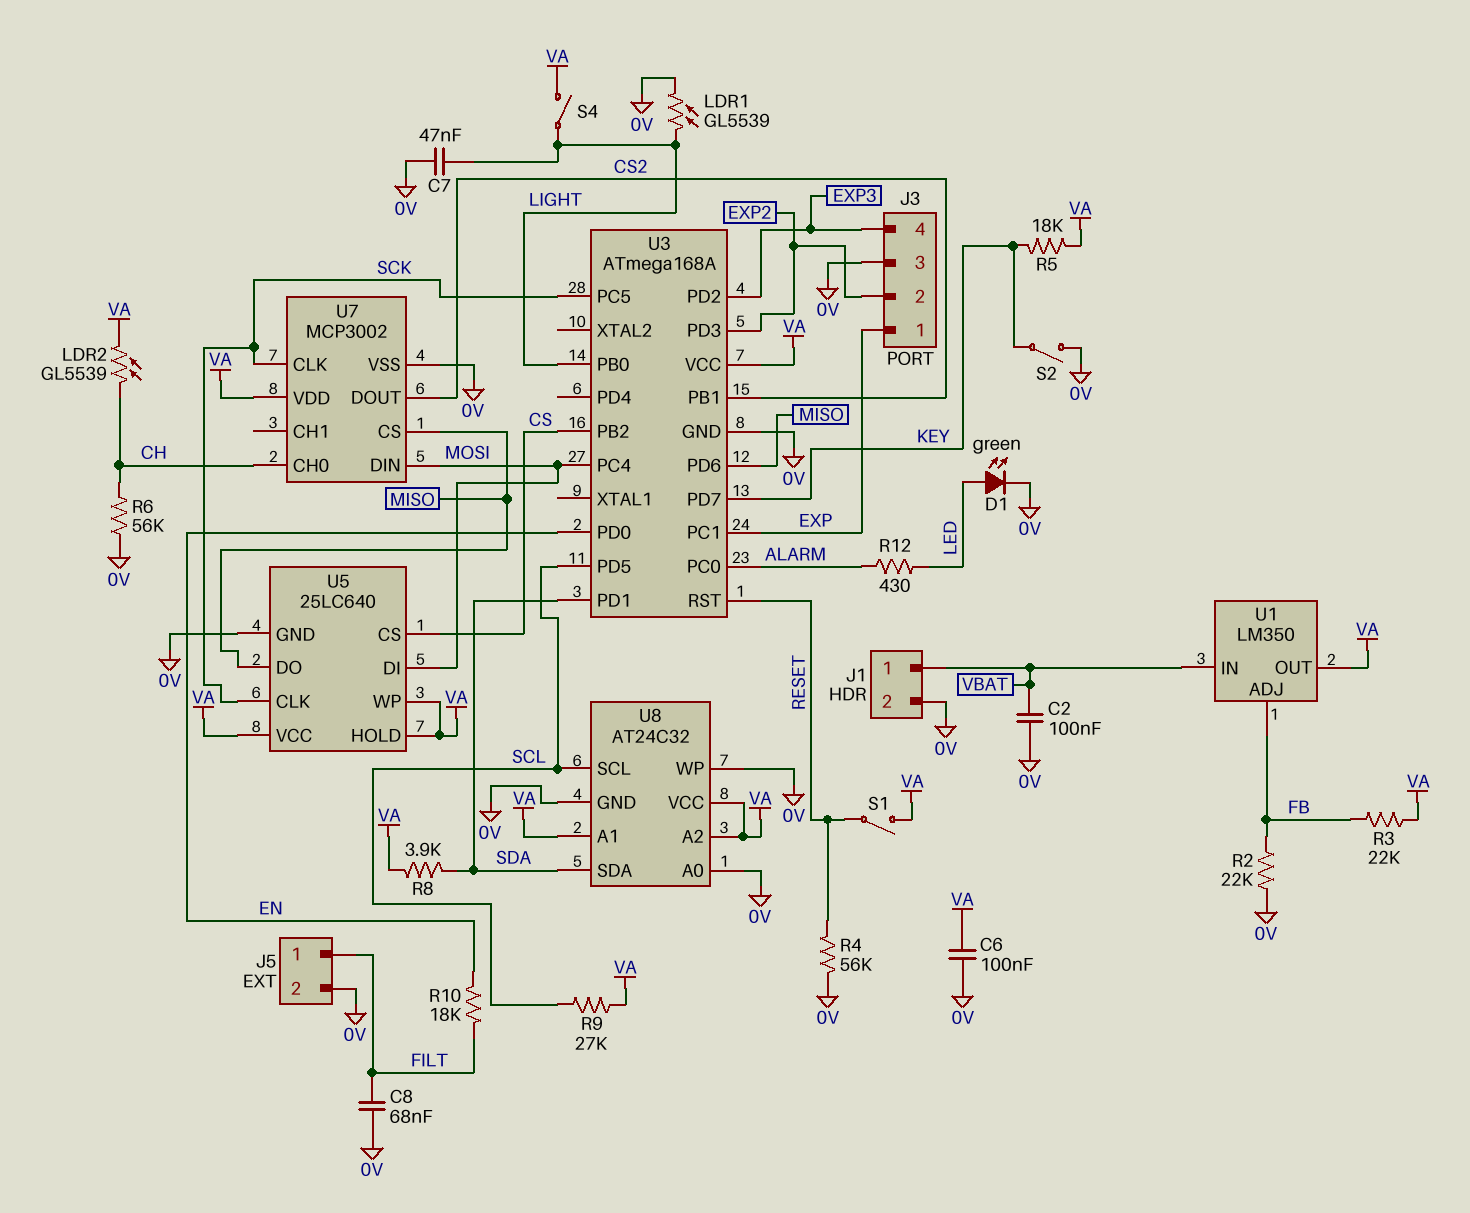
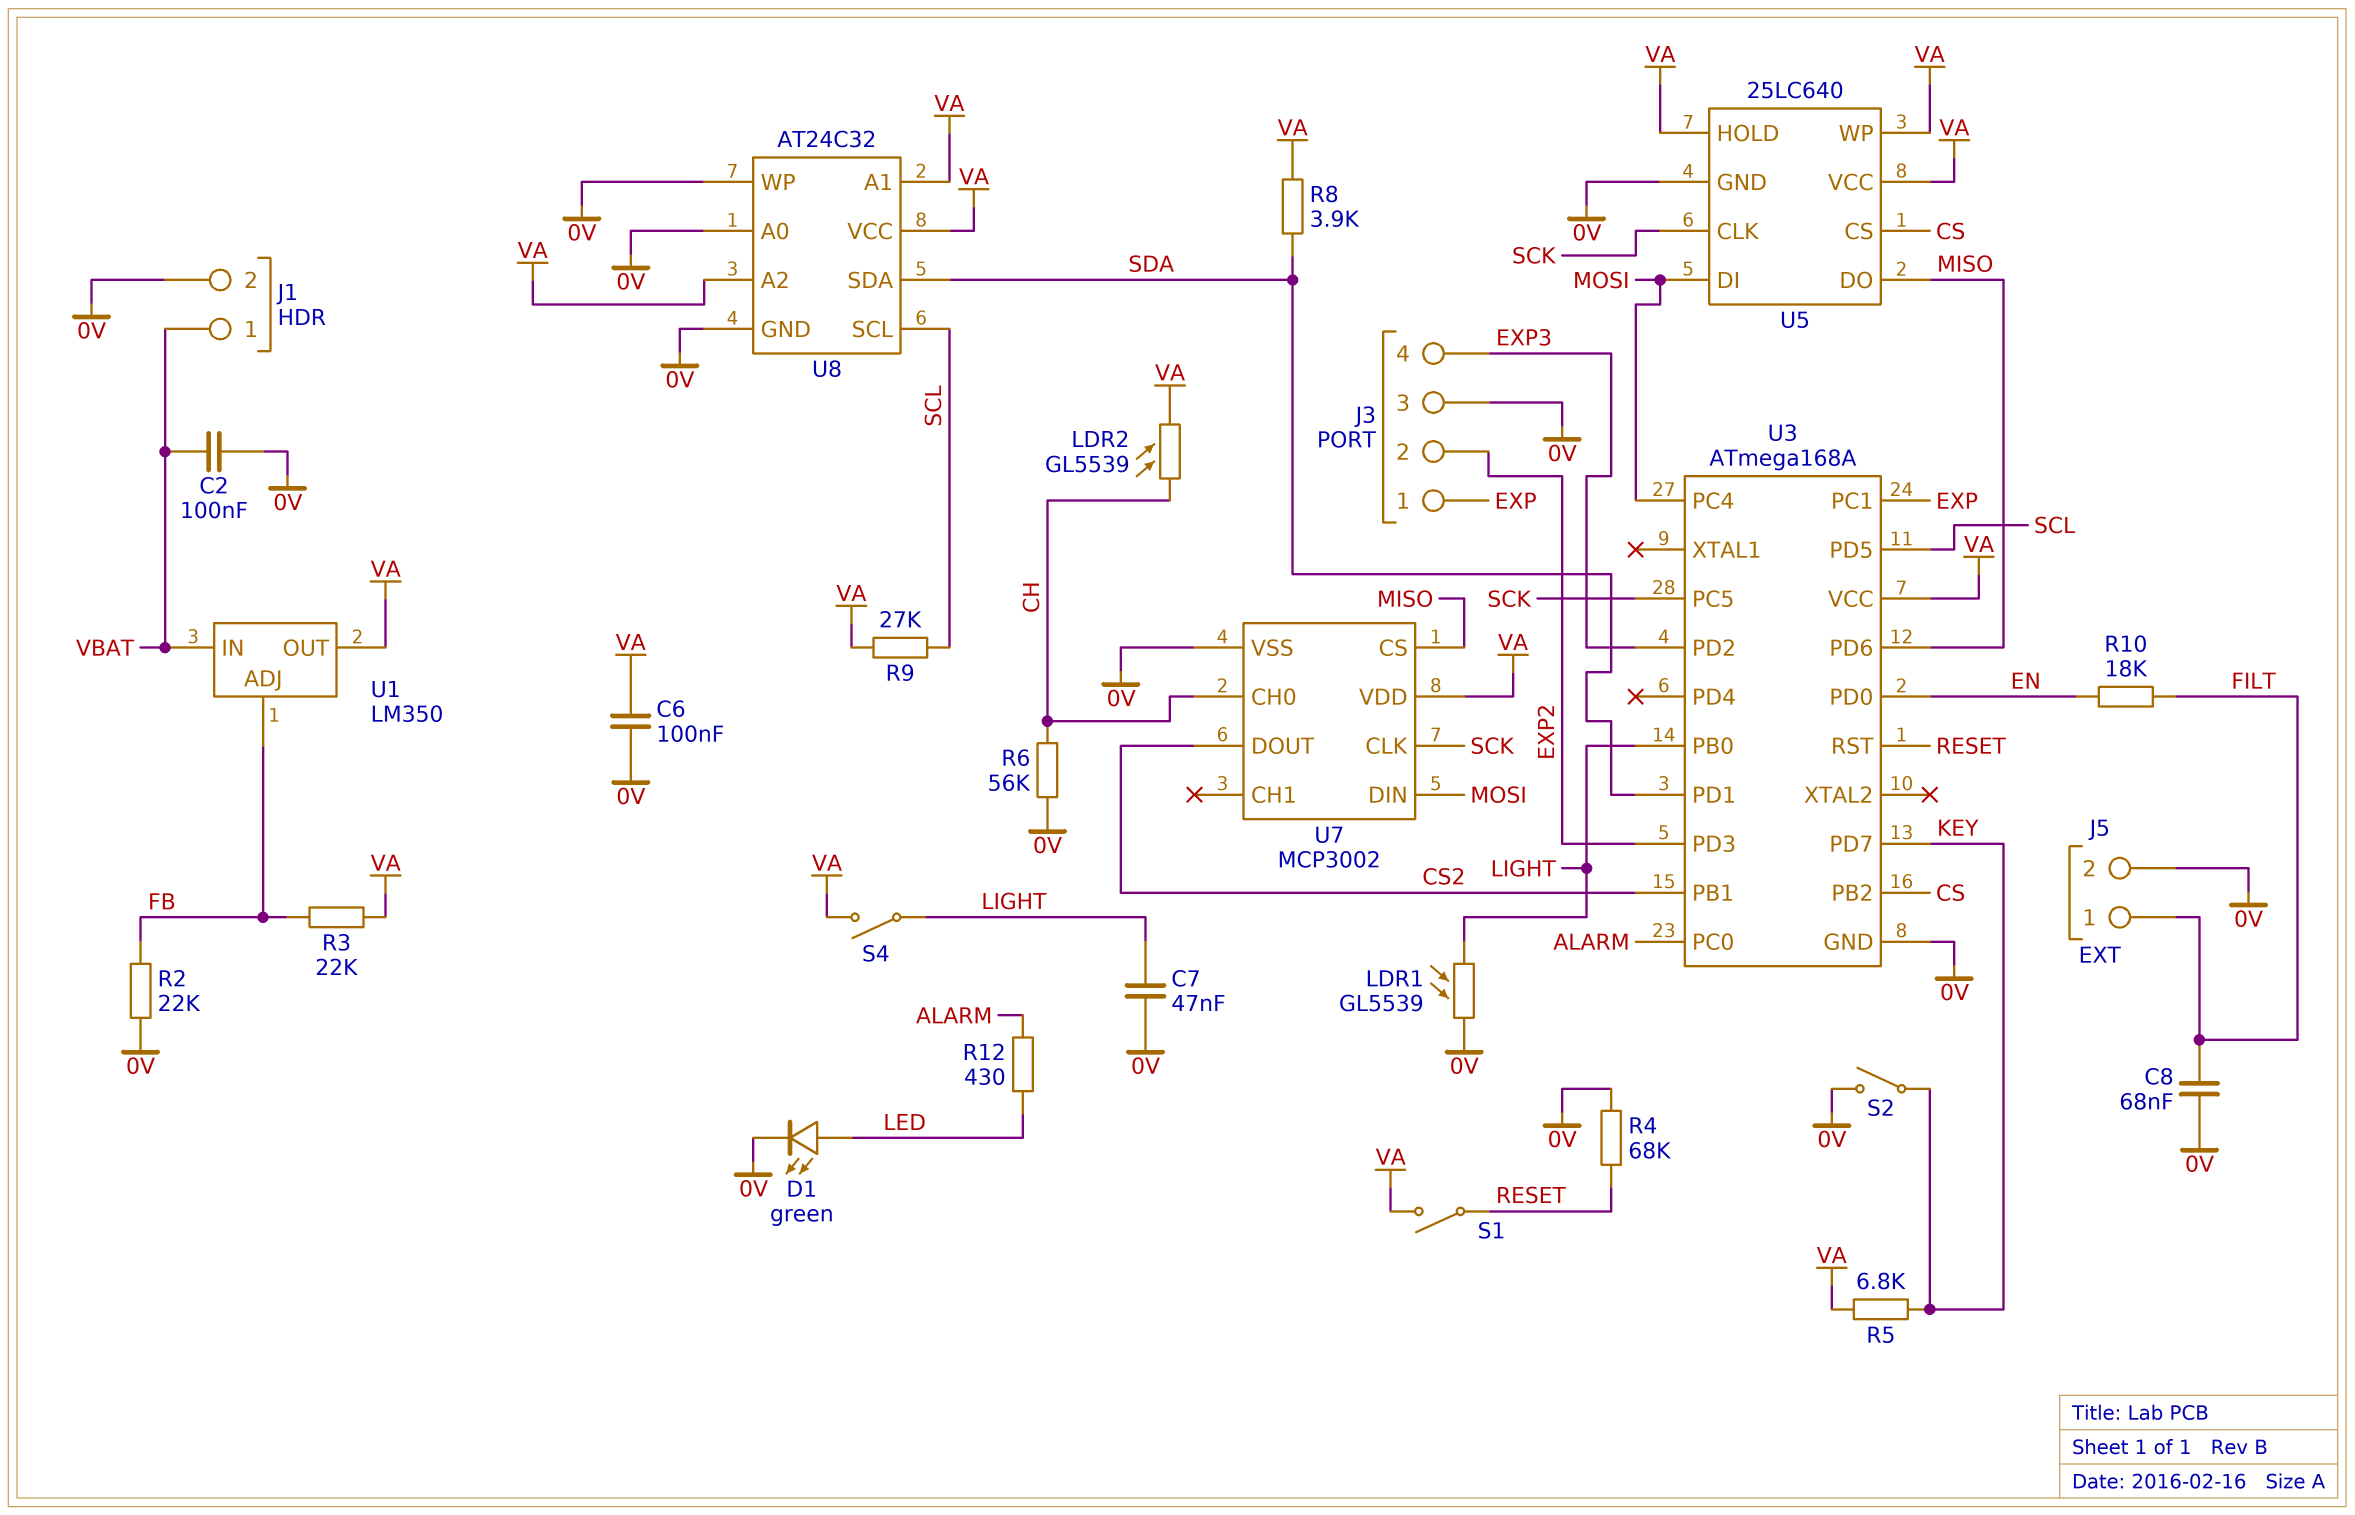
R4: 56k (0V, RESET) -> 68k (0V, RESET)
R5: 18k (KEY, VA) -> 6.8k (KEY, VA)

